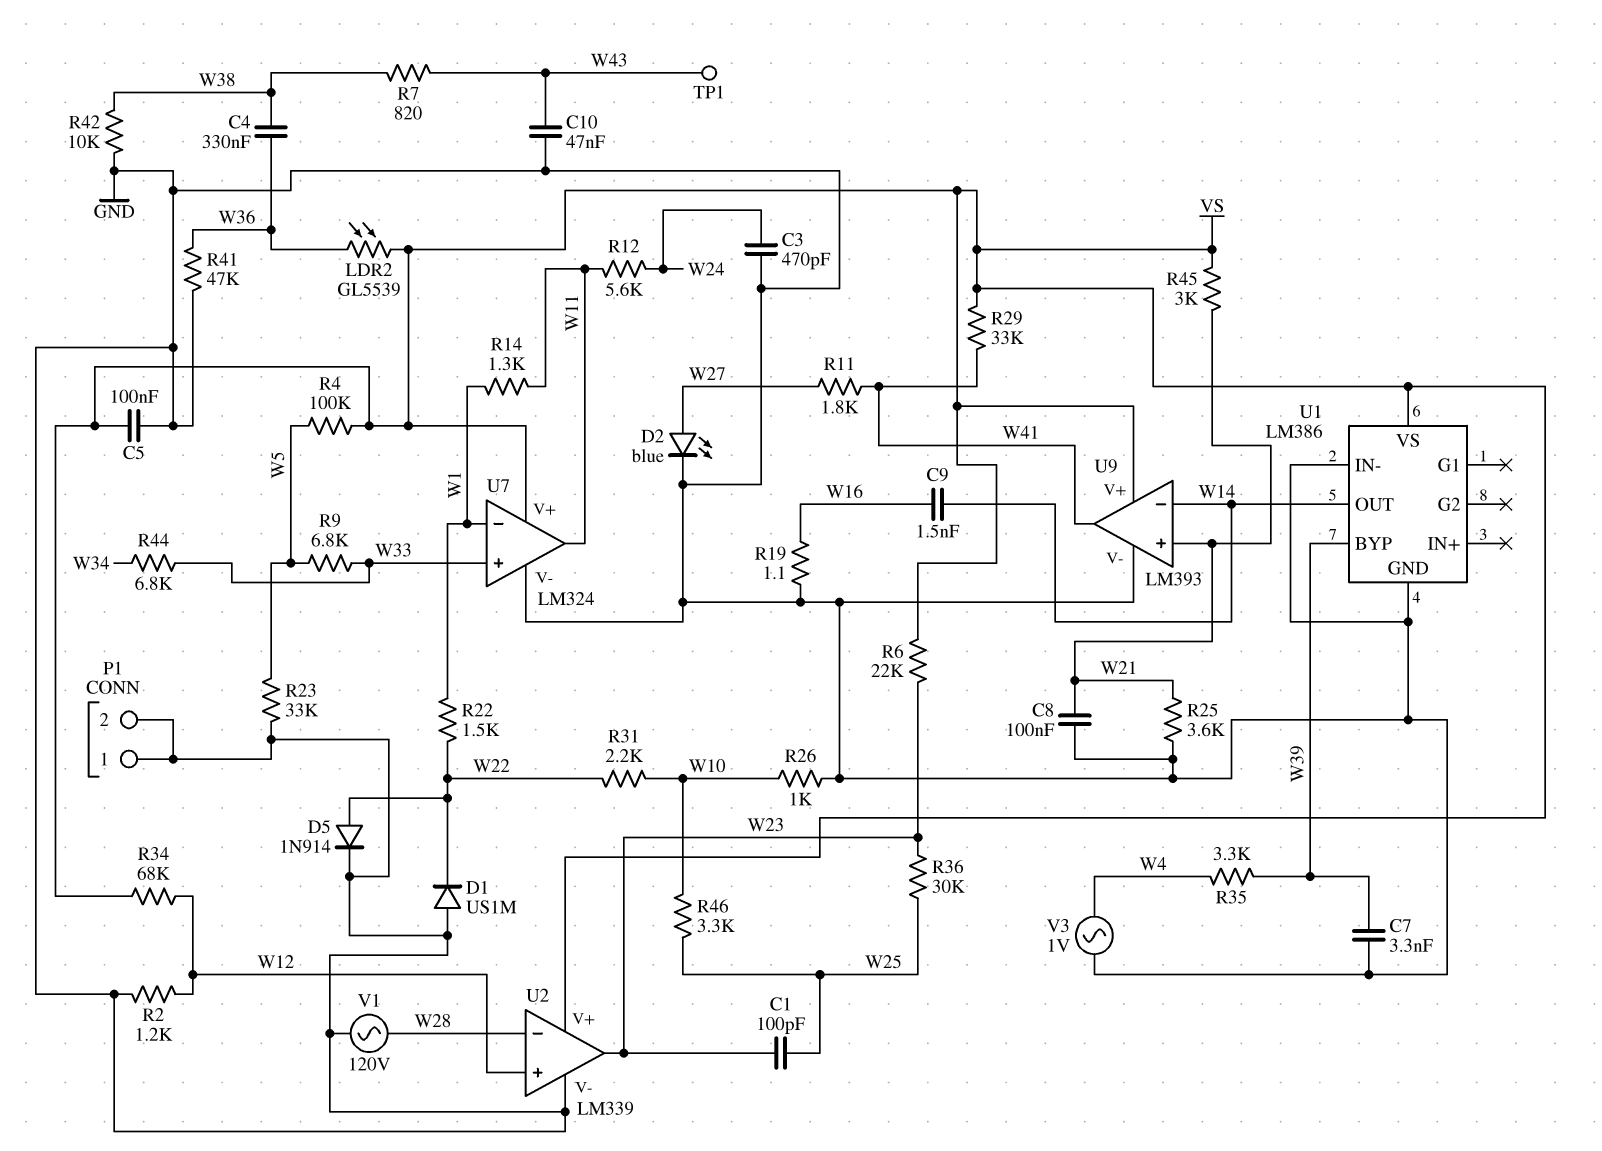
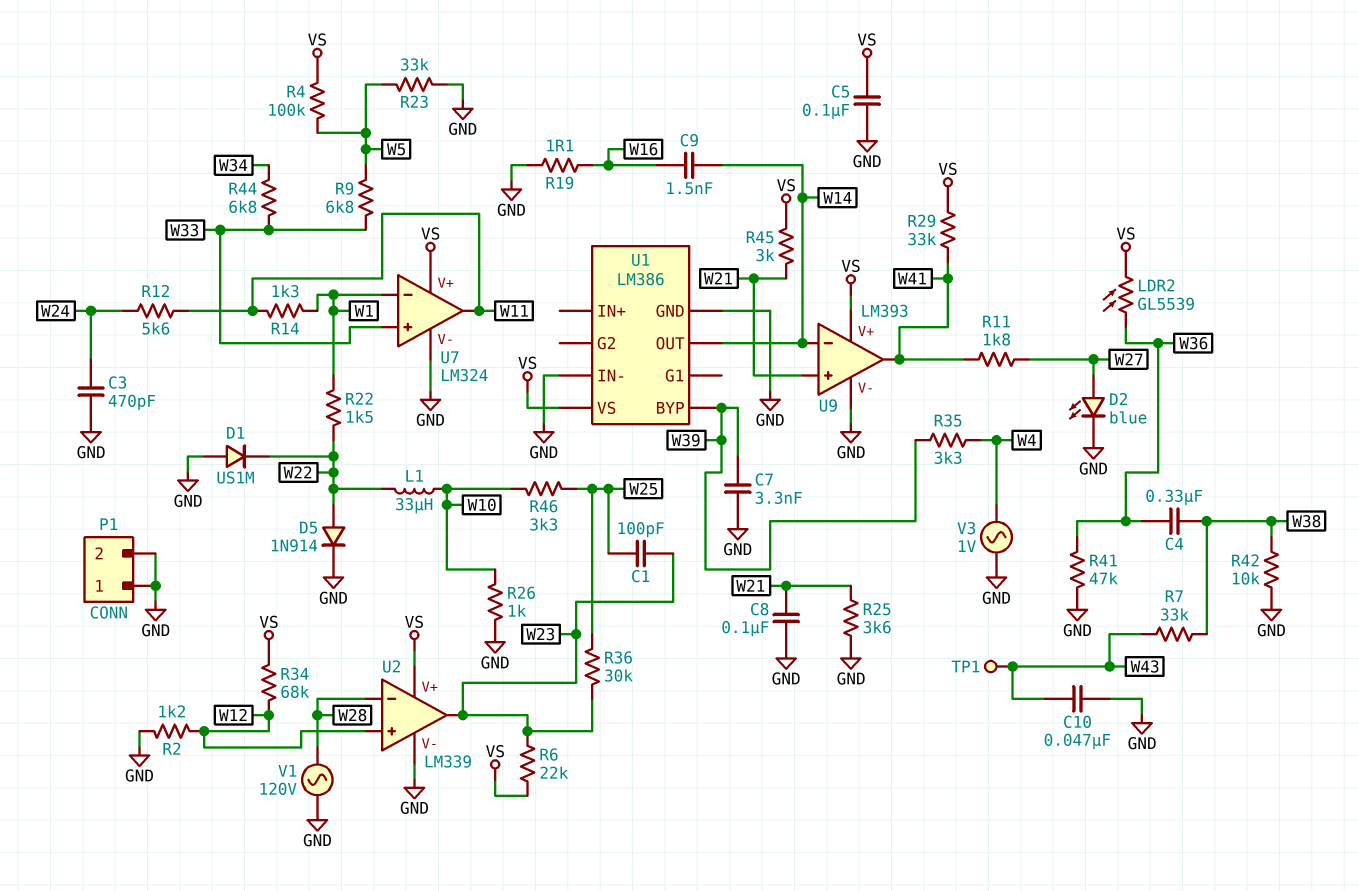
L1: none -> 33uH (W10, W22)
R7: 820 (W38, W43) -> 33k (W38, W43)
R31: 2.2k (W10, W22) -> none

